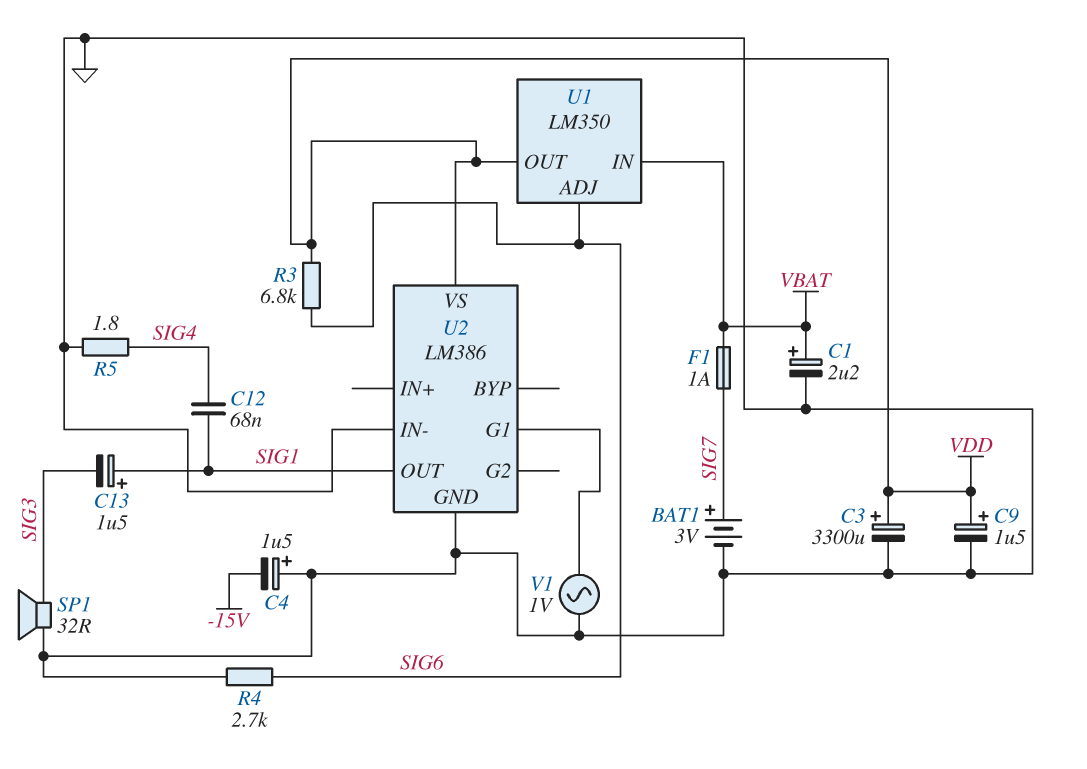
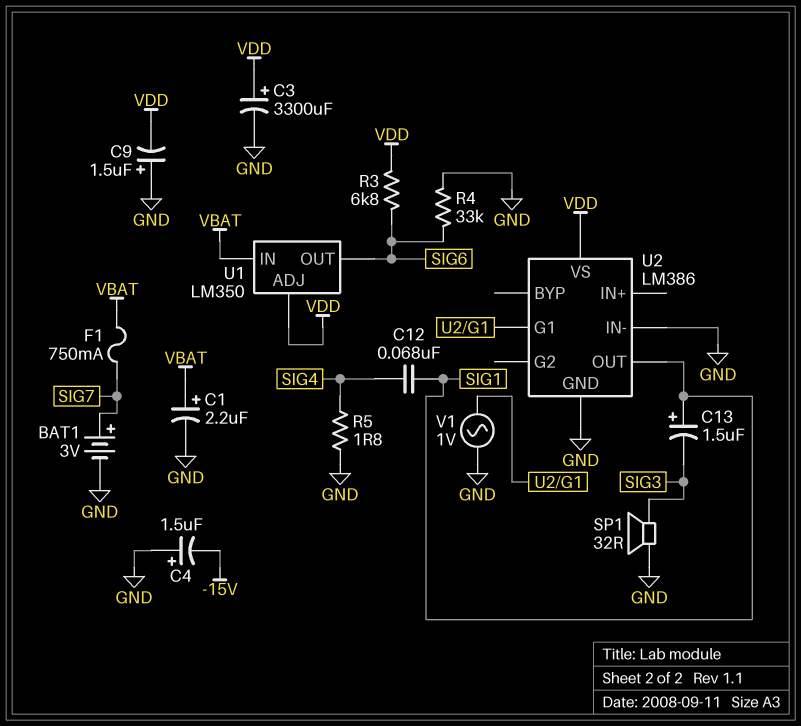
C9: 1.5uF (plus VDD, minus GND) -> 1.5uF (plus GND, minus VDD)
F1: 1A (SIG7, VBAT) -> 750mA (SIG7, VBAT)
R4: 2.7k (GND, SIG6) -> 33k (GND, SIG6)
U1 pin ADJ: SIG6 -> VDD
U1 pin OUT: VDD -> SIG6

